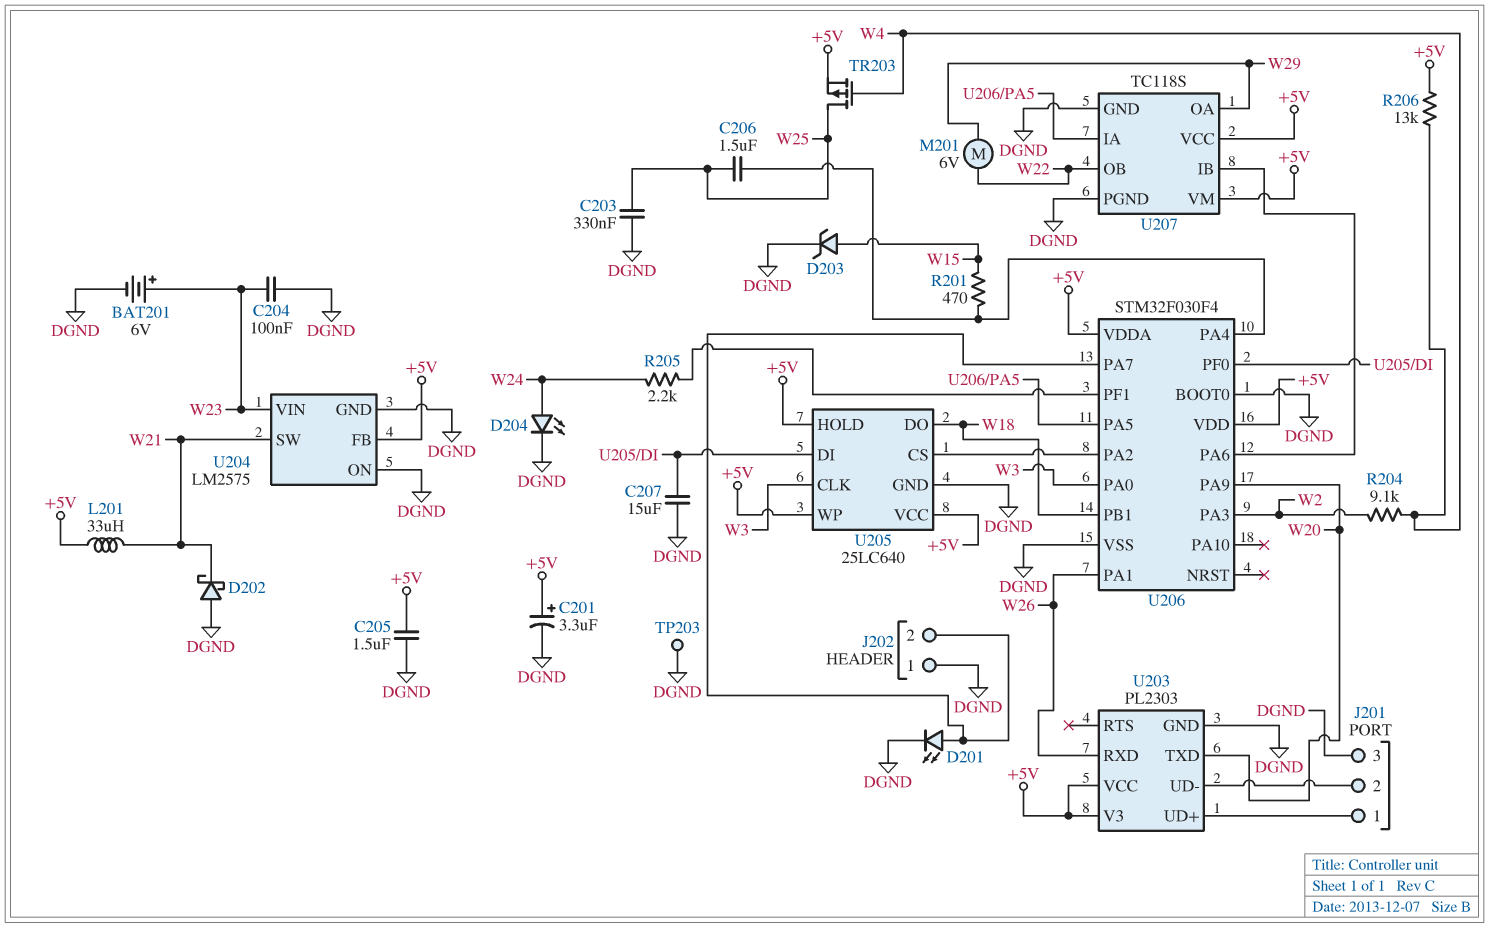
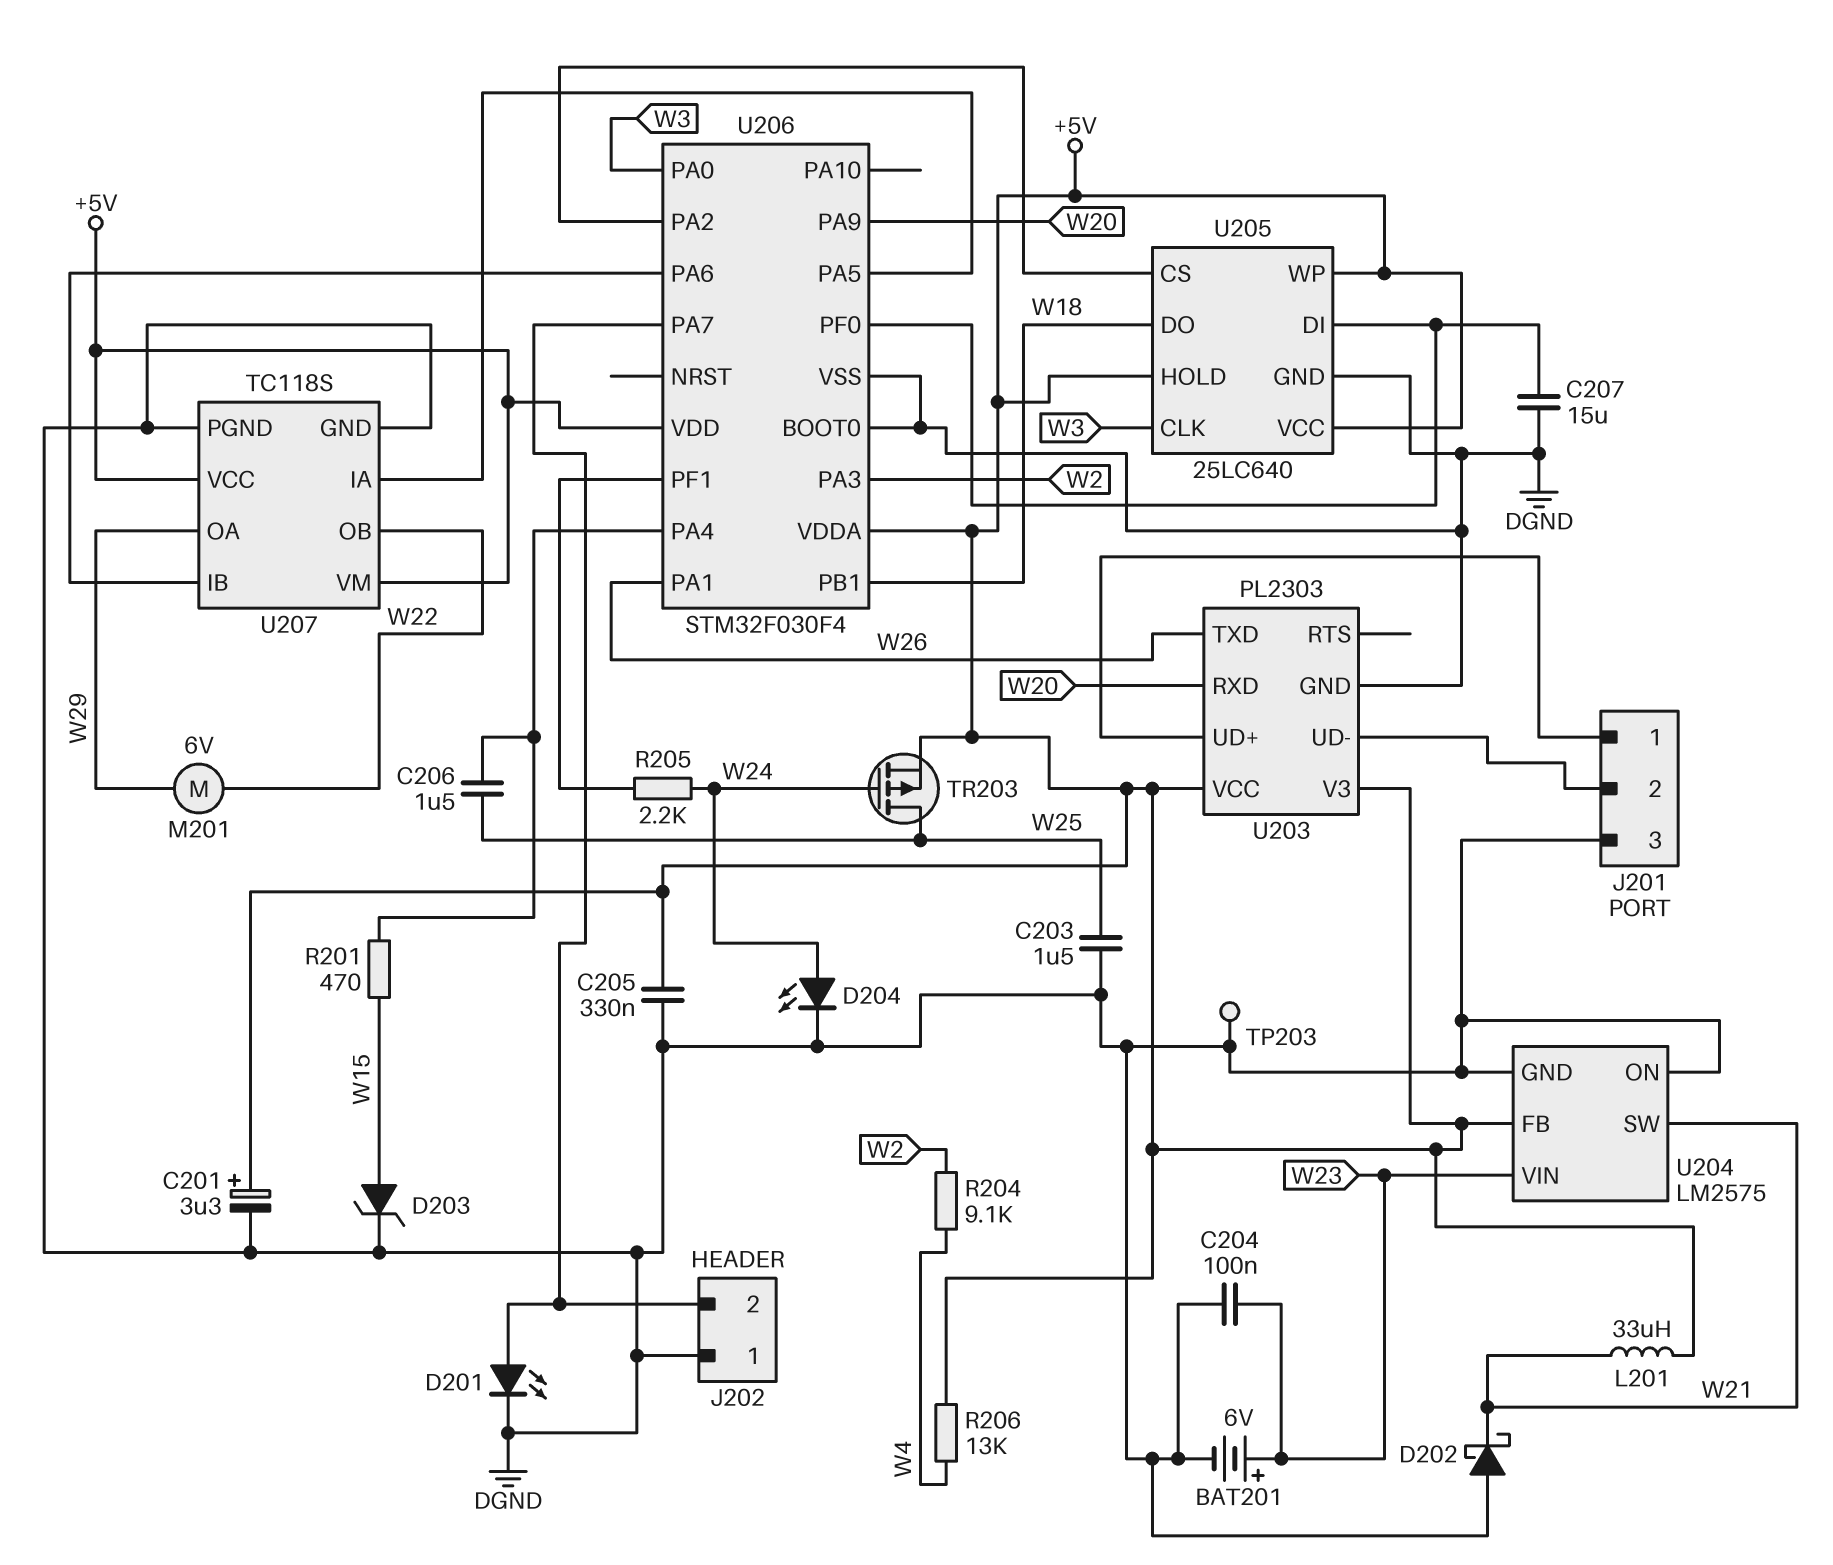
C203: 330nF (DGND, W25) -> 1.5uF (DGND, W25)
C205: 1.5uF (+5V, DGND) -> 330nF (+5V, DGND)
TR203: PMOS (G W4, D W25, S +5V) -> PMOS (G W24, D W25, S +5V)
U203 pin RXD: W26 -> W20
U203 pin TXD: W20 -> W26

